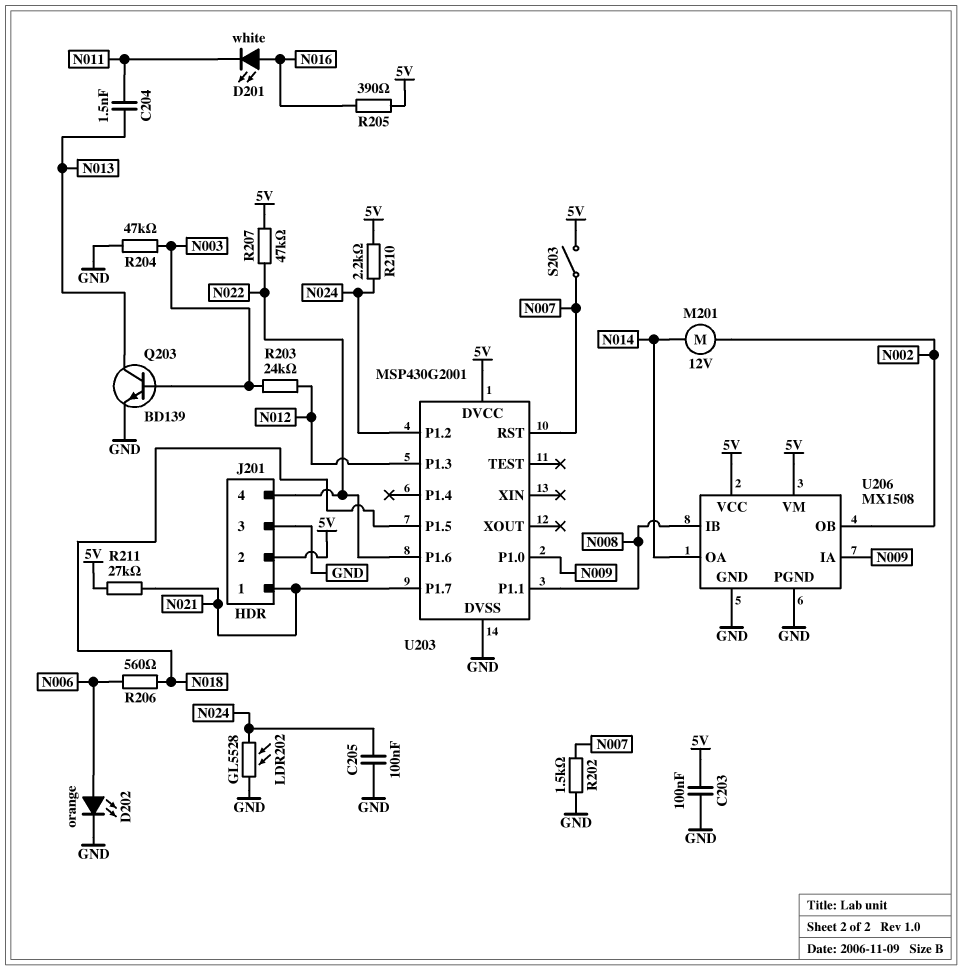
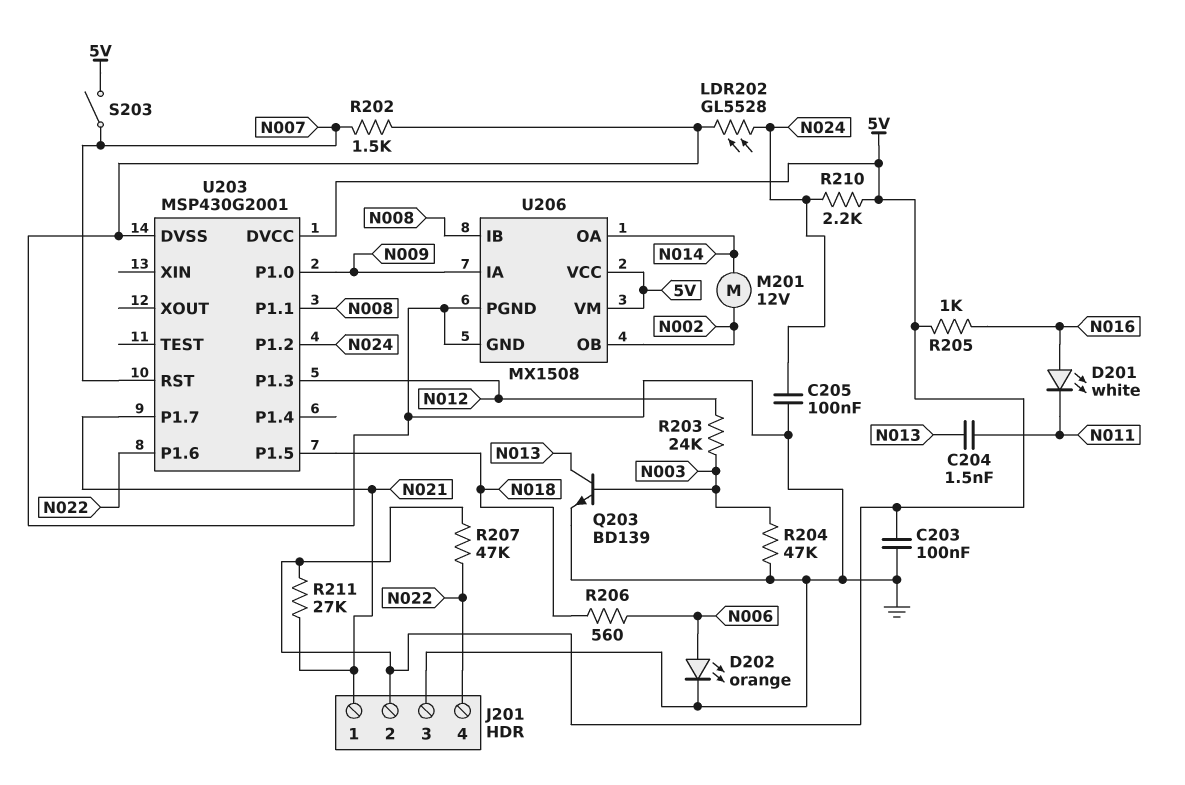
R205: 390 (5V, N016) -> 1k (5V, N016)

